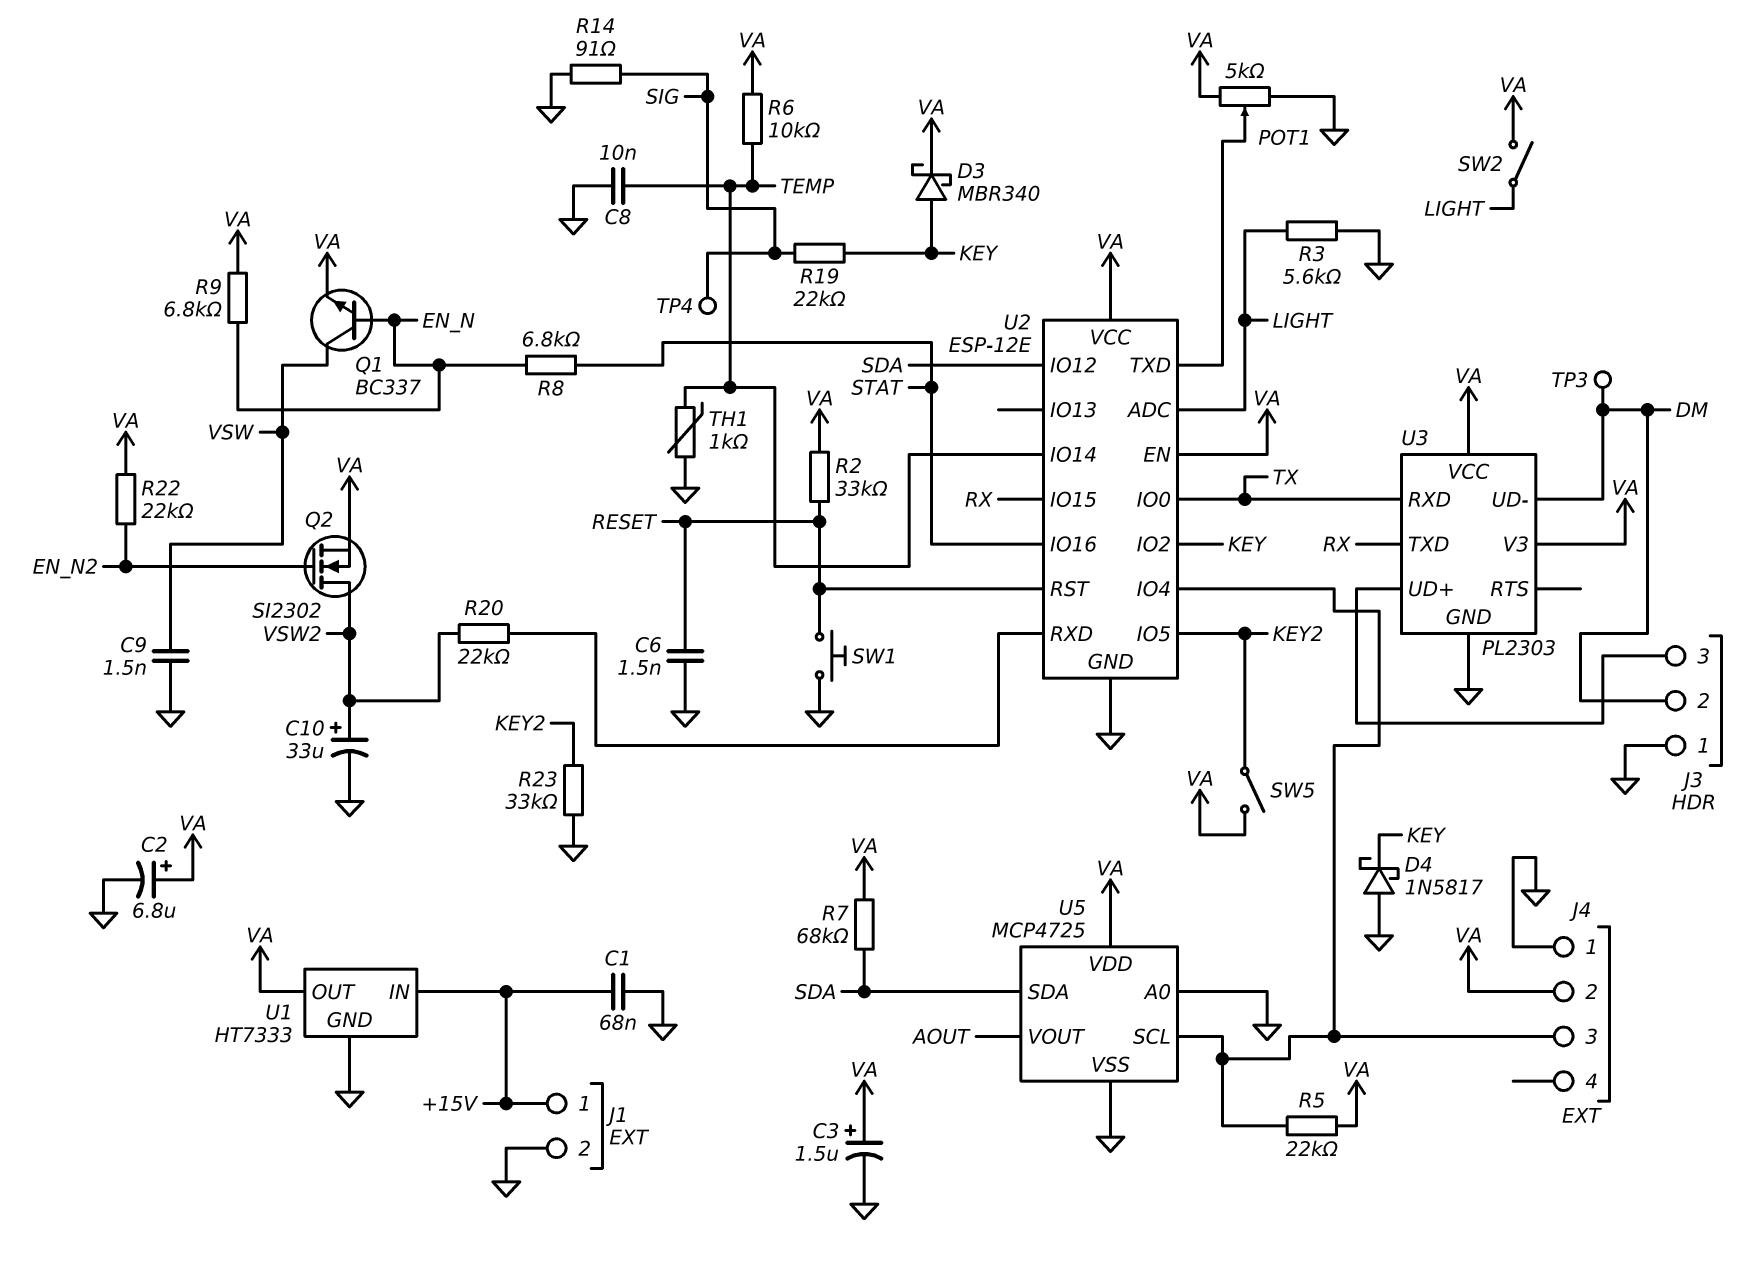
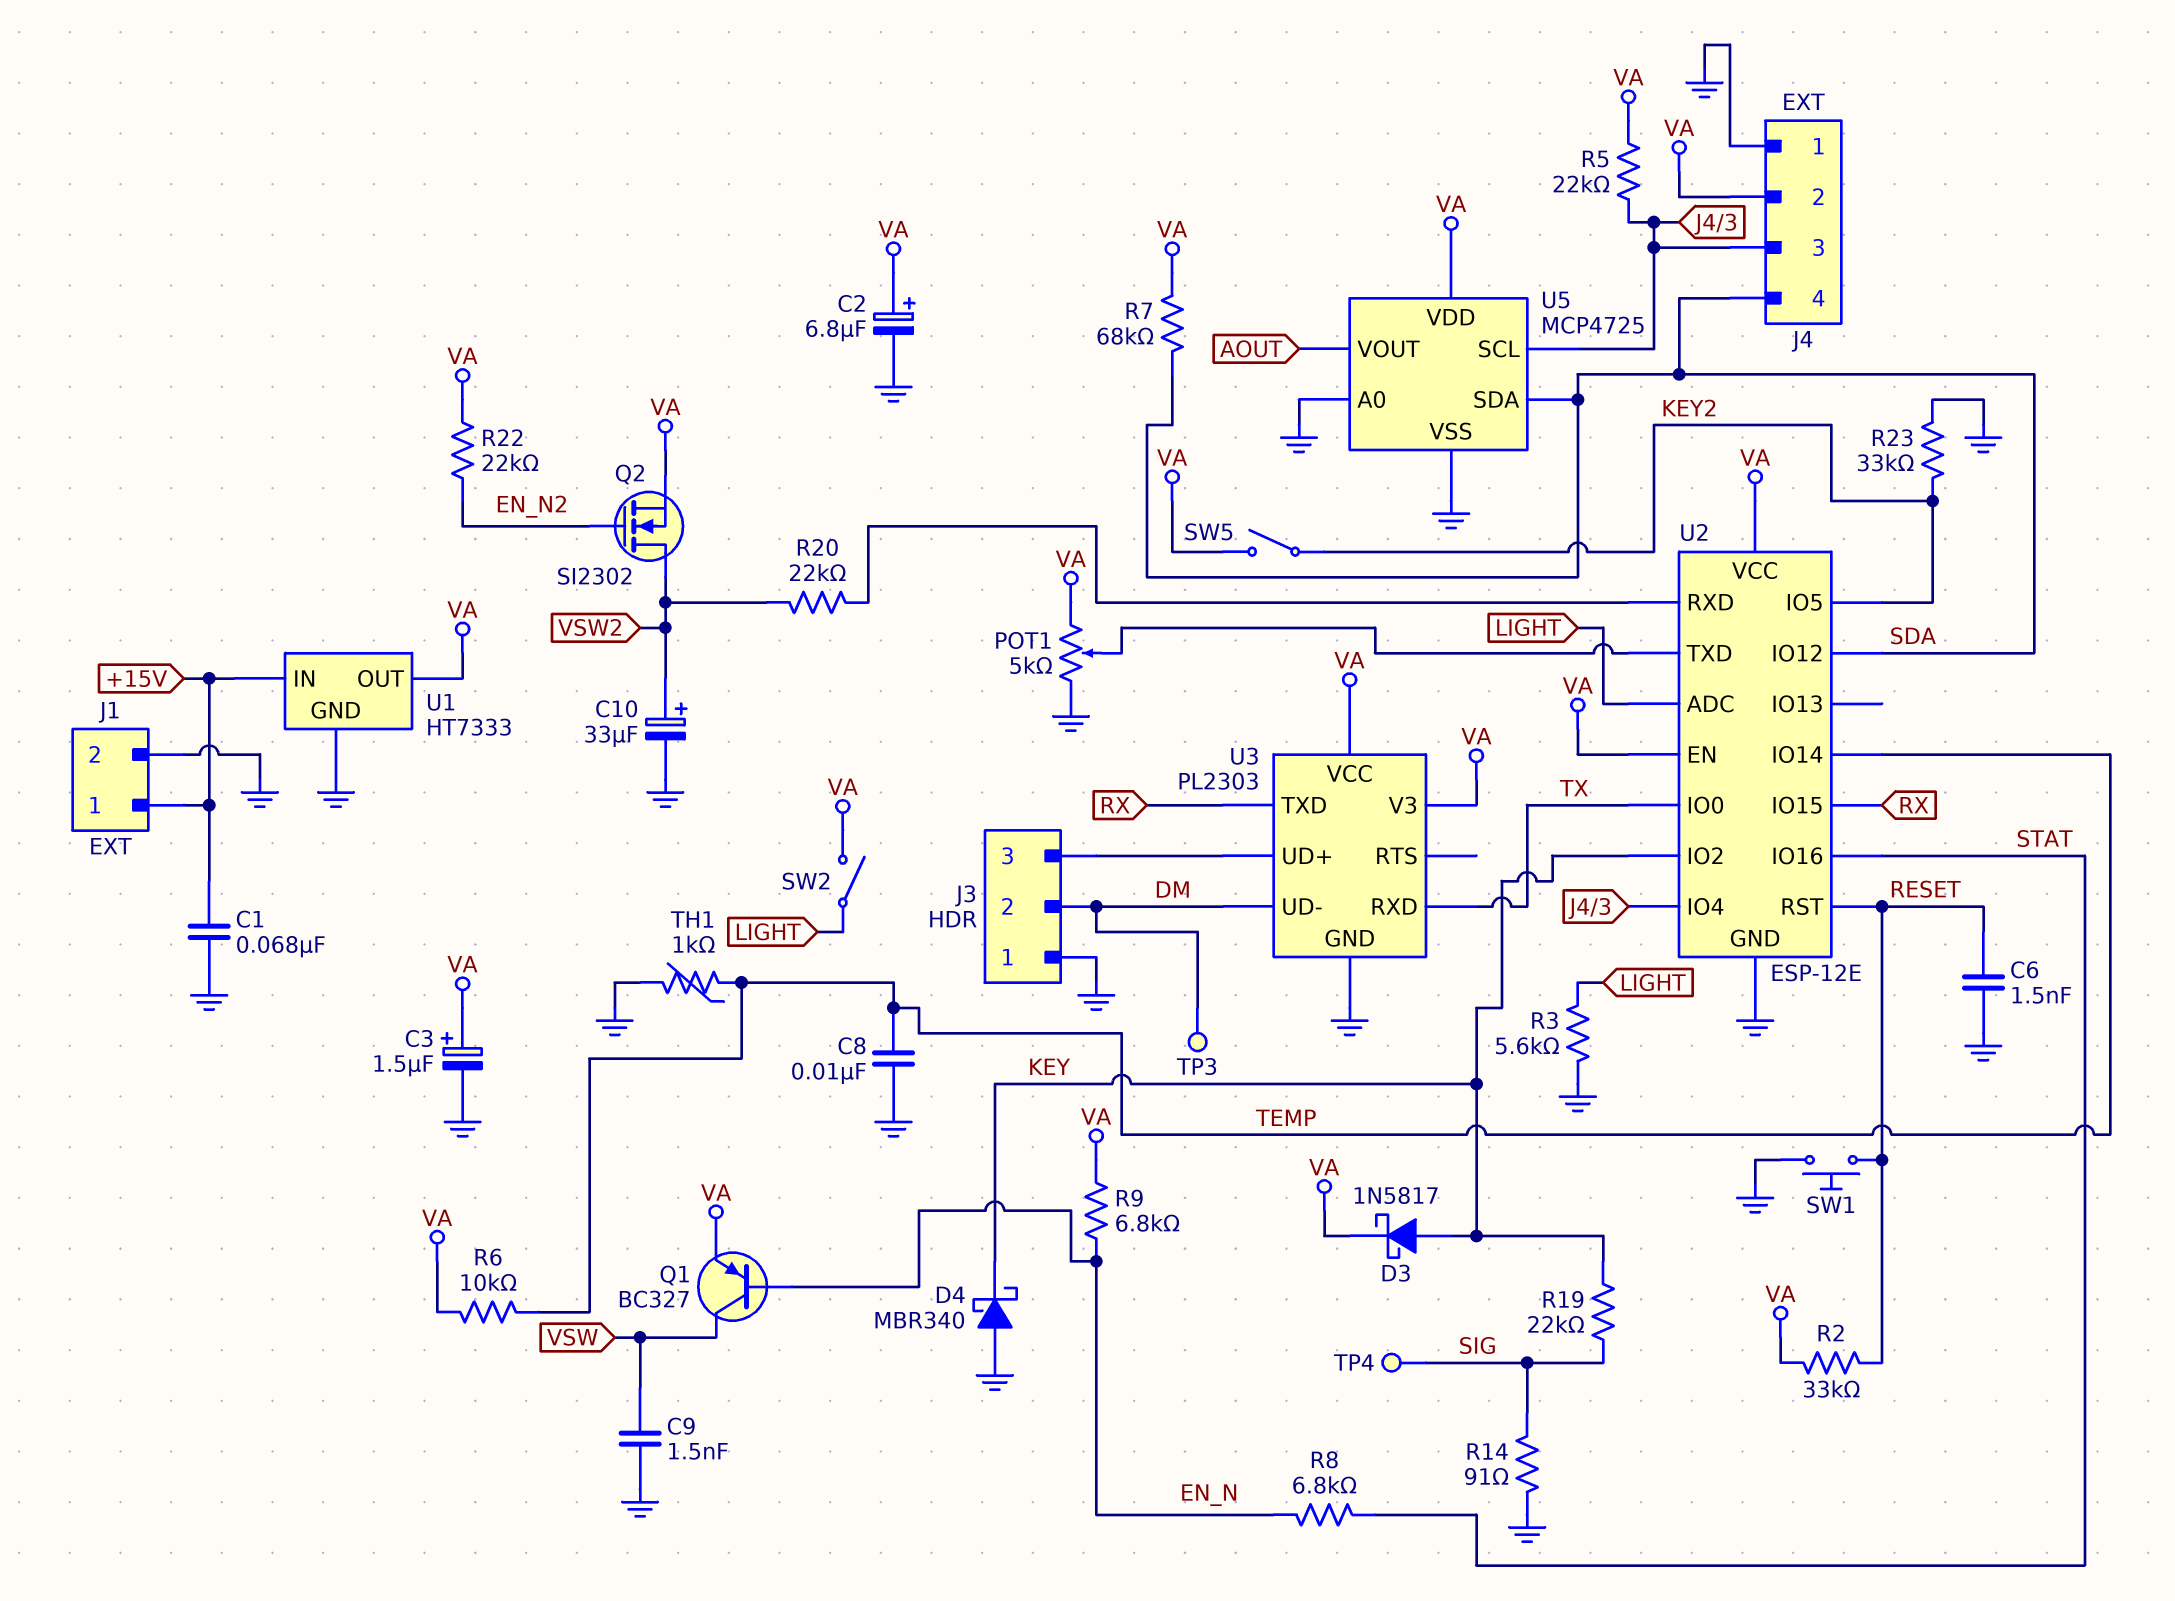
D3: schottky MBR340 (A KEY, K VA) -> schottky 1N5817 (A KEY, K VA)
D4: schottky 1N5817 (A GND, K KEY) -> schottky MBR340 (A GND, K KEY)
J4 pin 4: none -> SDA
Q1: NPN BC337 (B EN_N, C VSW, E VA) -> PNP BC327 (B EN_N, C VSW, E VA)

